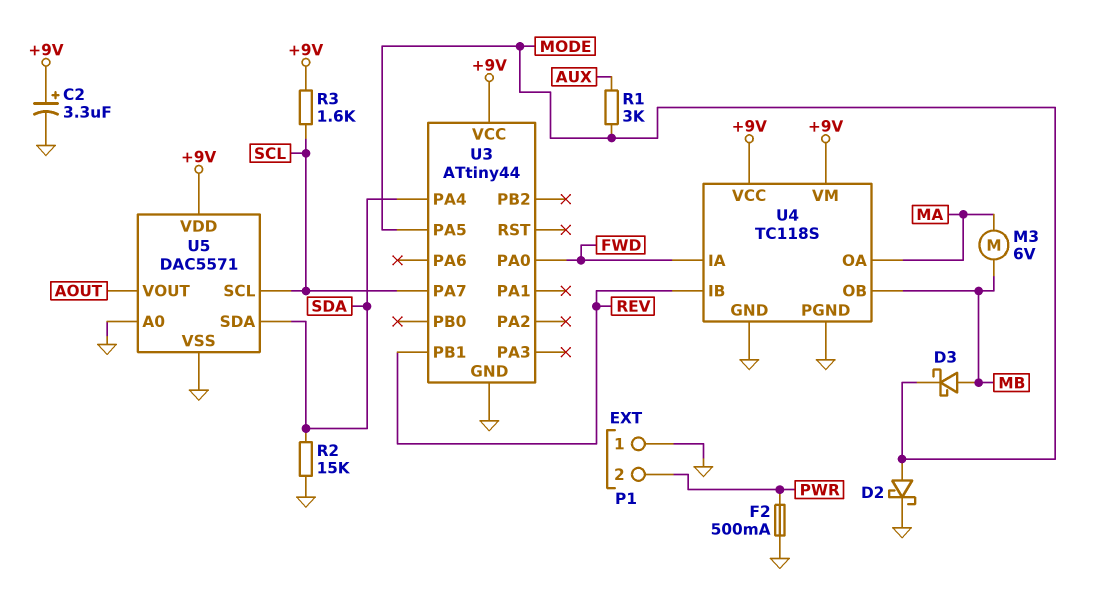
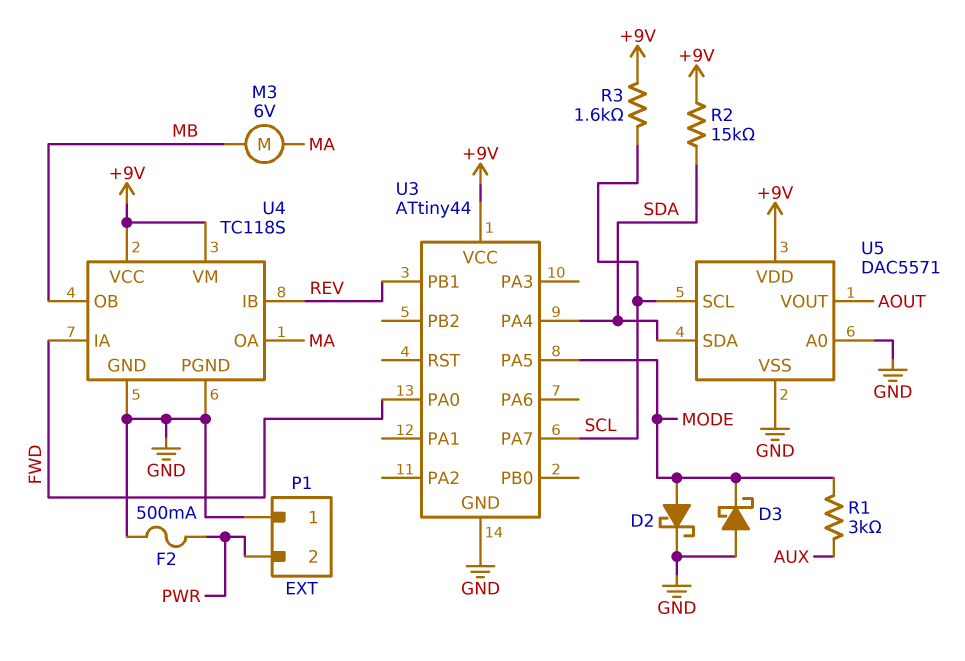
C2: 3.3uF (plus +9V, minus GND) -> none
D3: schottky (A MB, K MODE) -> schottky (A GND, K MODE)
R2: 15k (GND, SDA) -> 15k (+9V, SDA)

